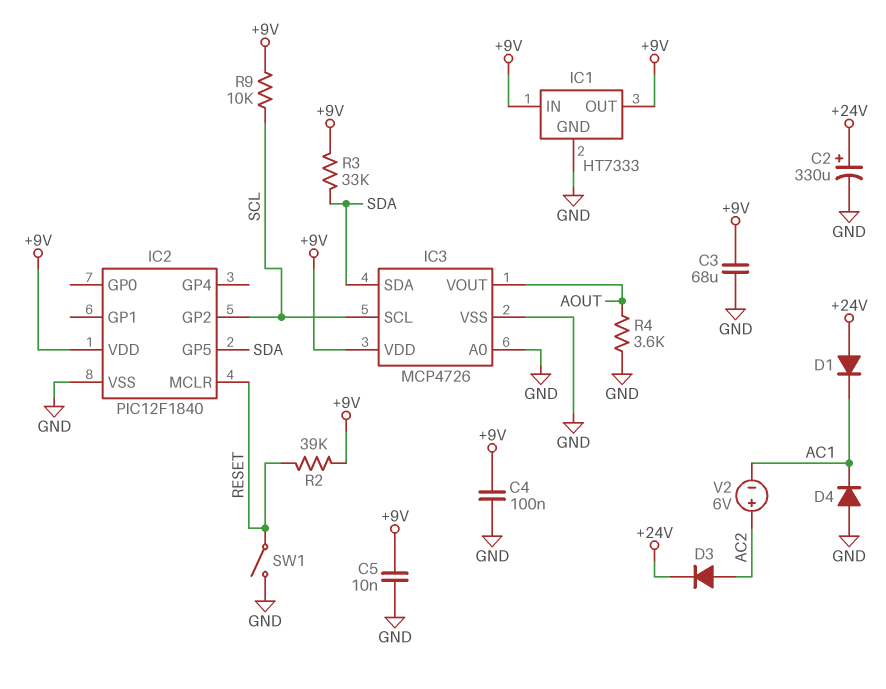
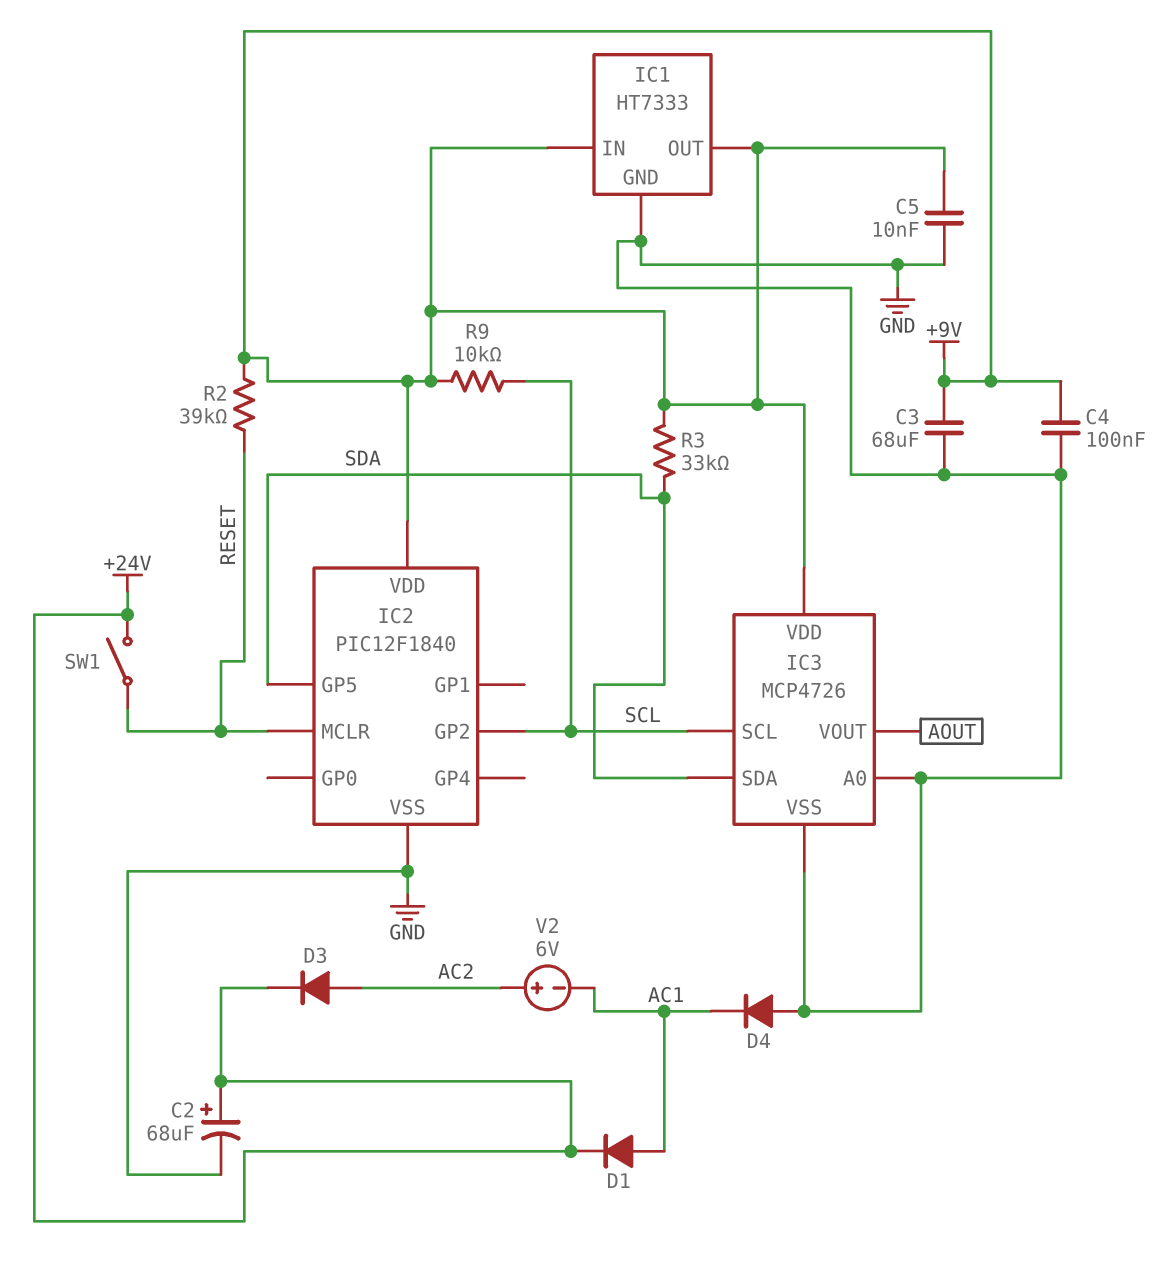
C2: 330uF (plus +24V, minus GND) -> 68uF (plus +24V, minus GND)
D1: diode (A +24V, K AC1) -> diode (A AC1, K +24V)
R4: 3.6k (AOUT, GND) -> none
SW1: switch (GND, RESET) -> switch (+24V, RESET)

